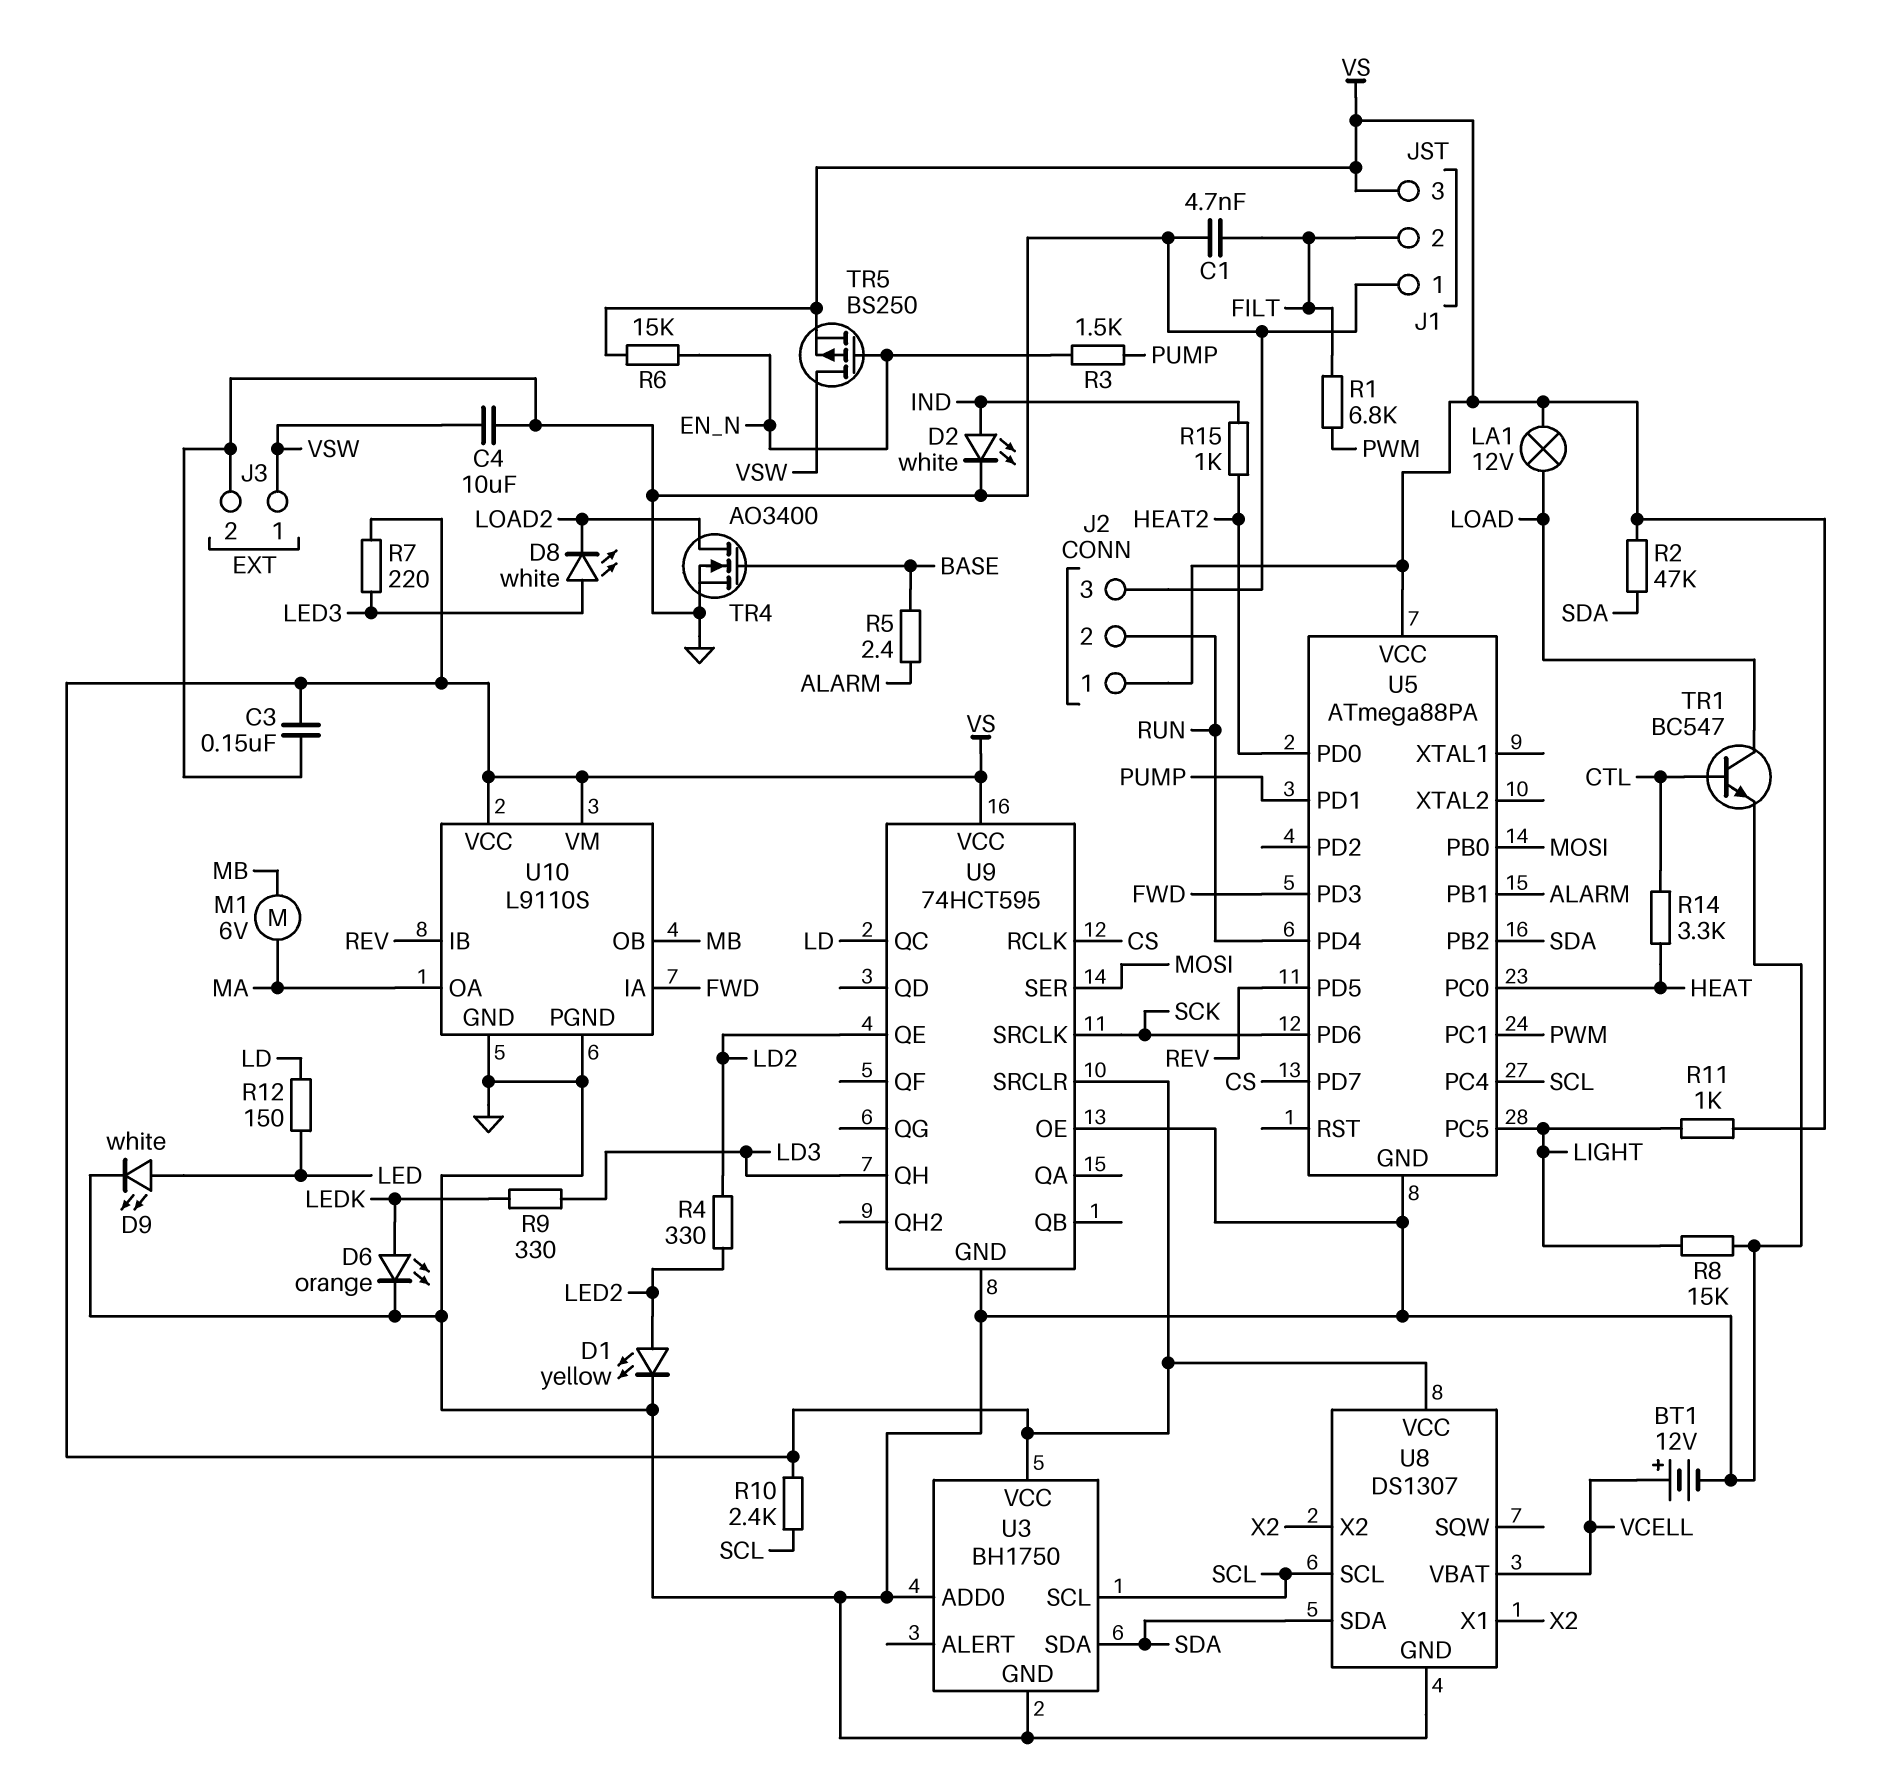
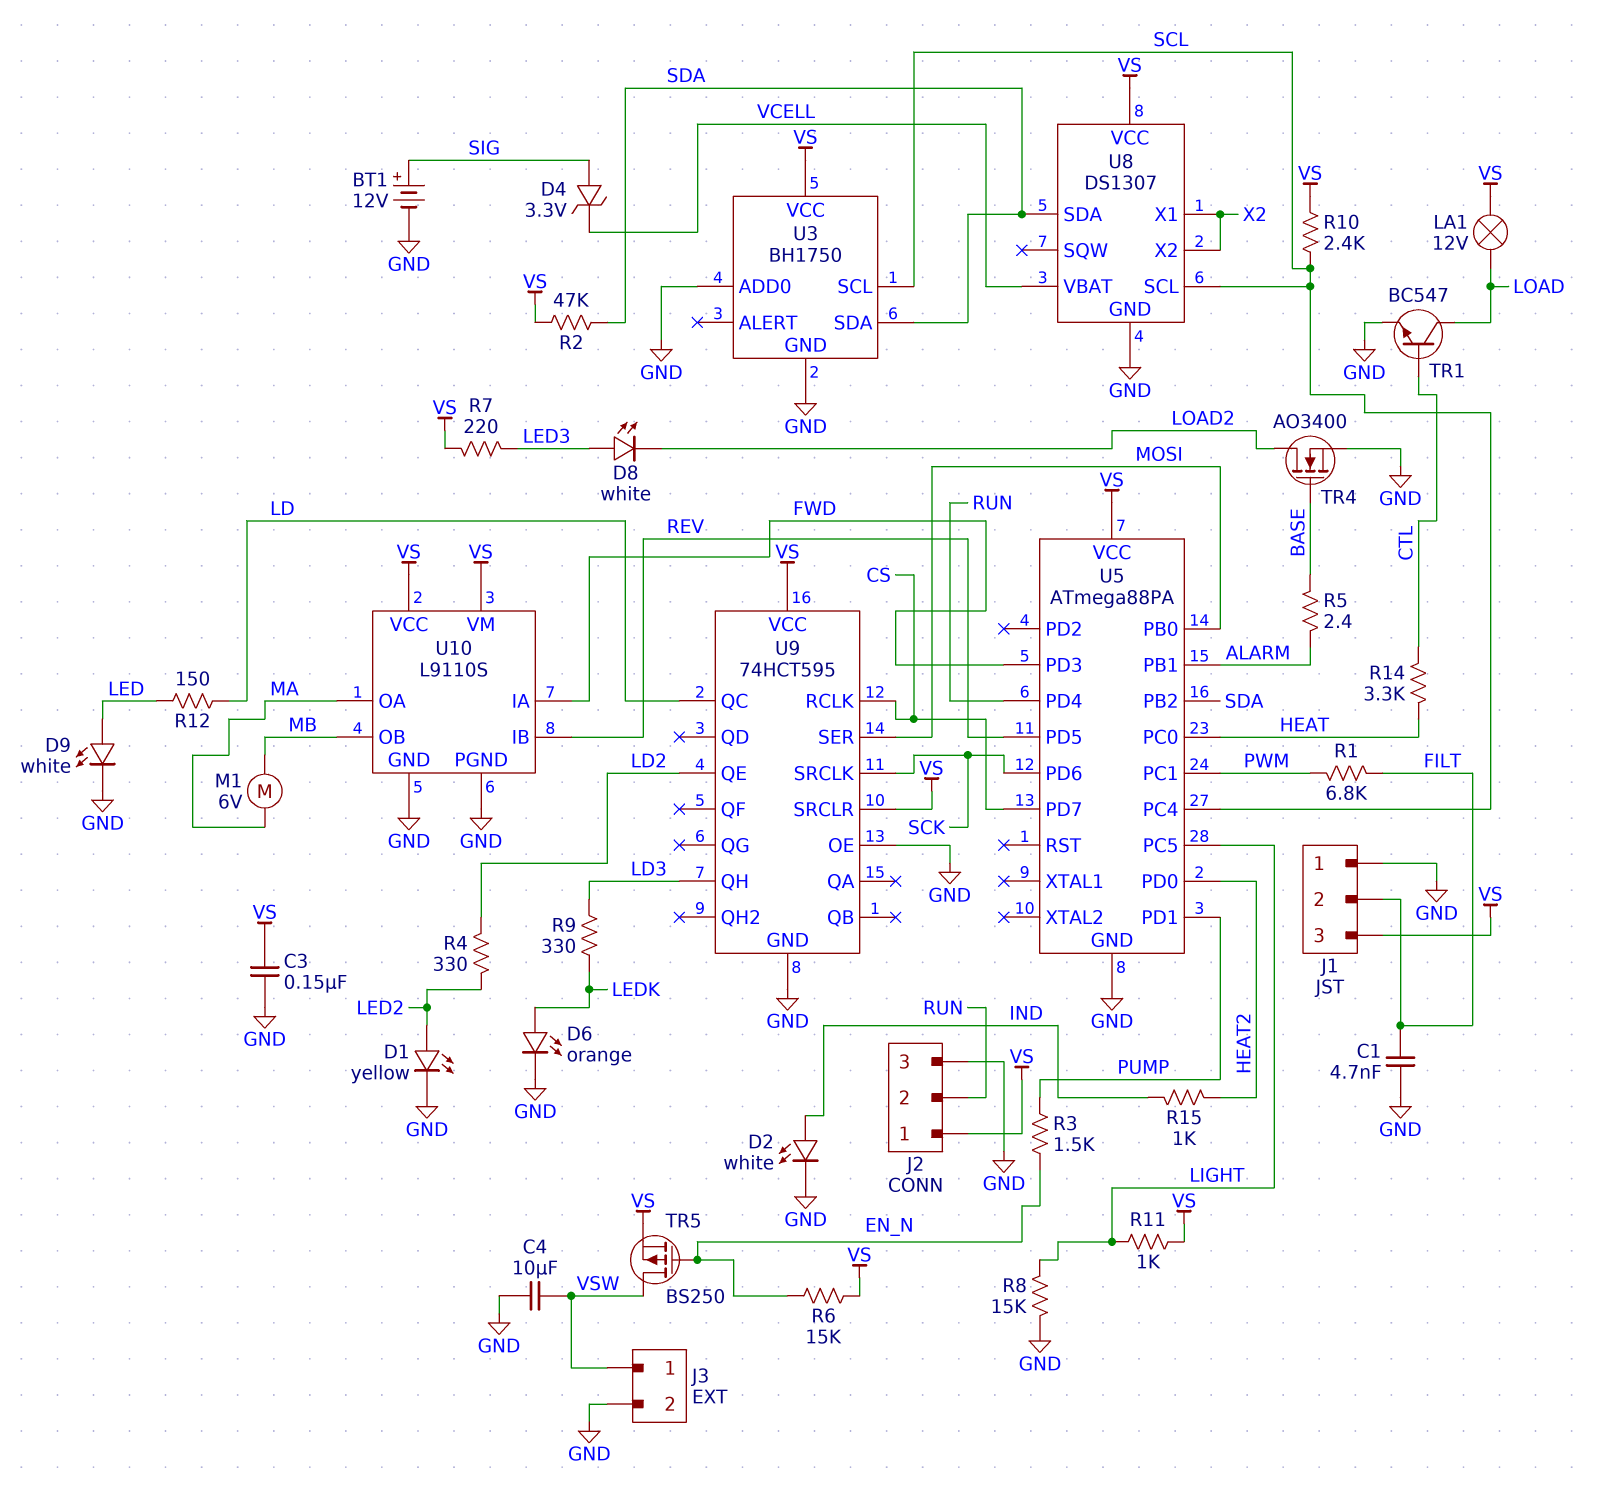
BT1: 12V (plus VCELL, minus GND) -> 12V (plus SIG, minus GND)
D4: none -> zener 3.3V (A SIG, K VCELL)

